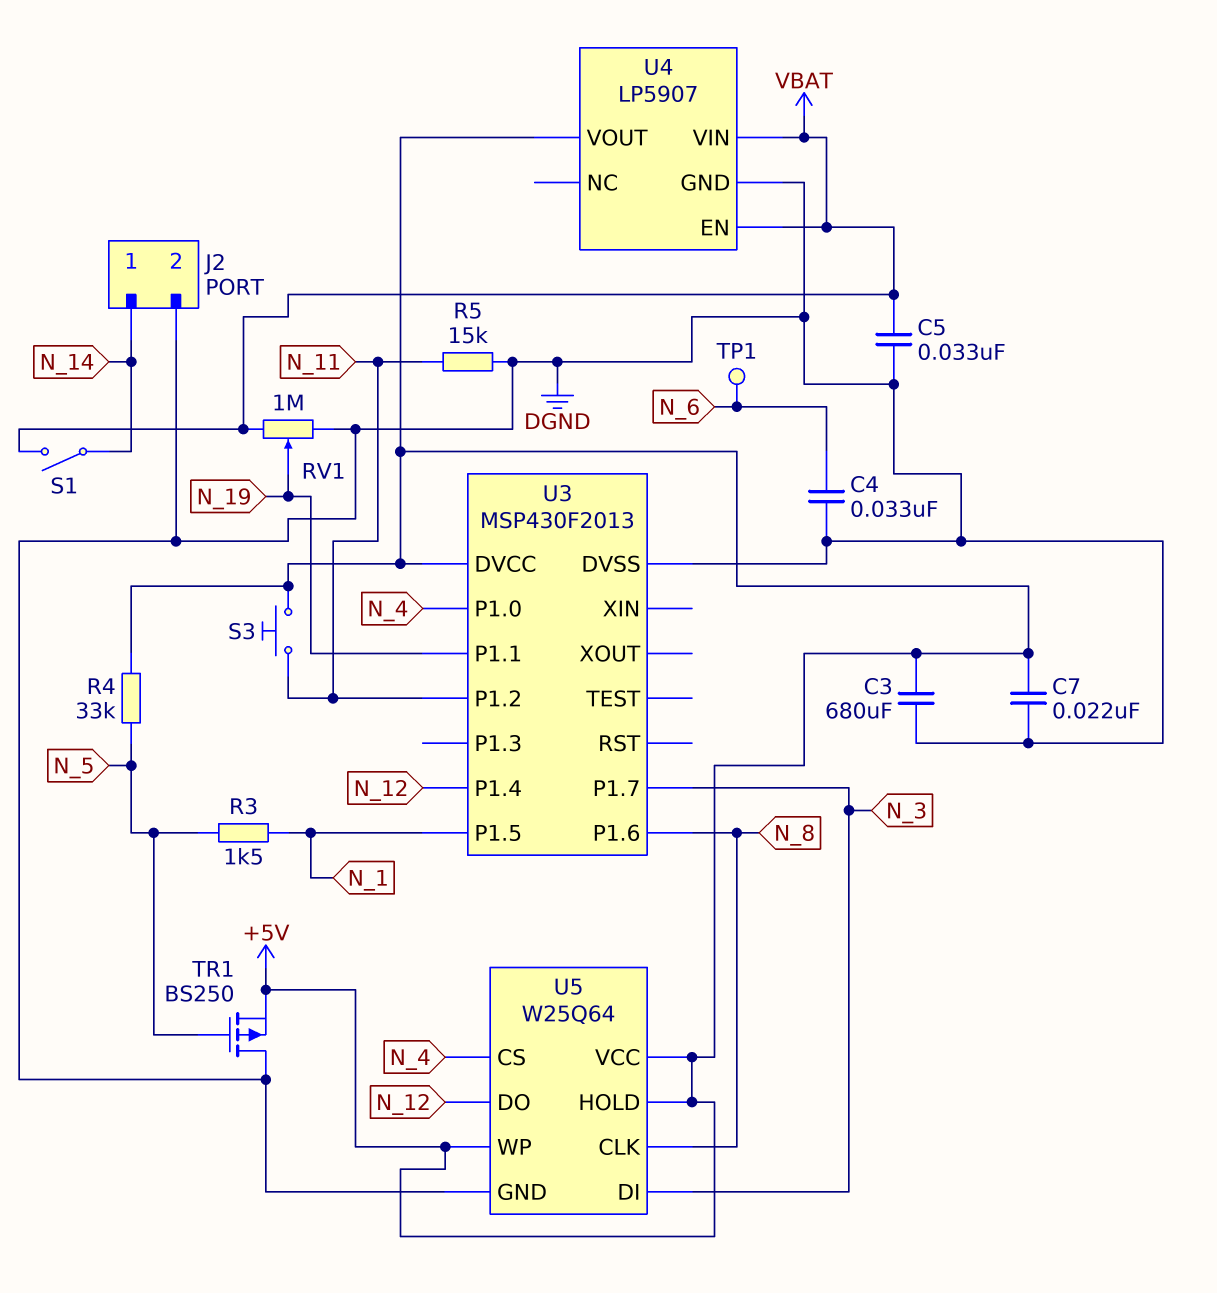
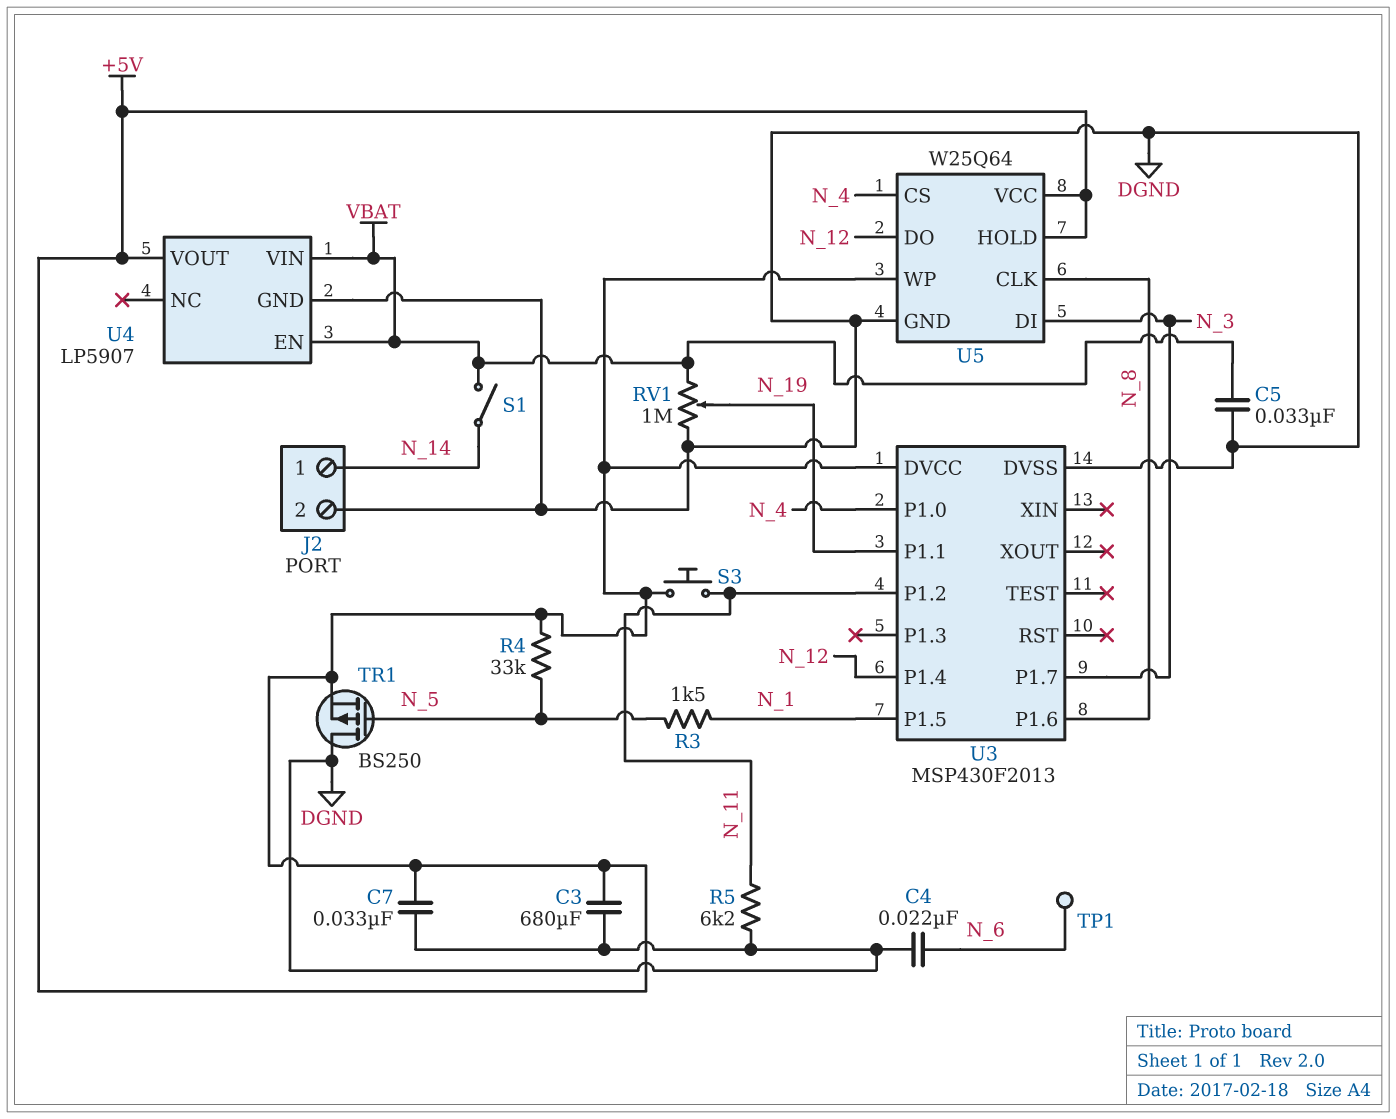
C4: 33nF (DGND, N_6) -> 22nF (DGND, N_6)
C7: 22nF (+5V, DGND) -> 33nF (+5V, DGND)
R5: 15k (DGND, N_11) -> 6.2k (DGND, N_11)

